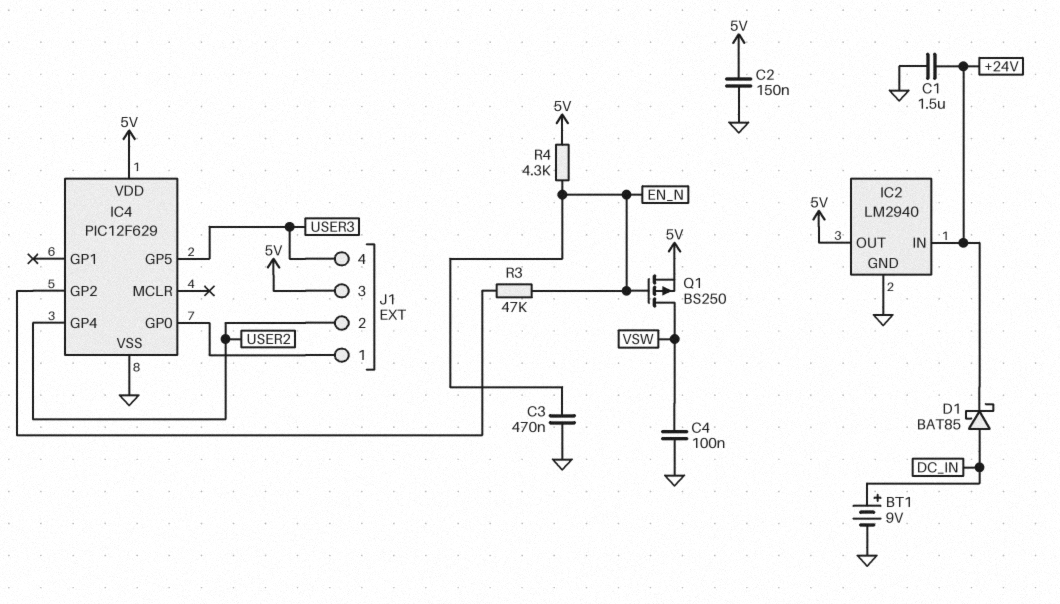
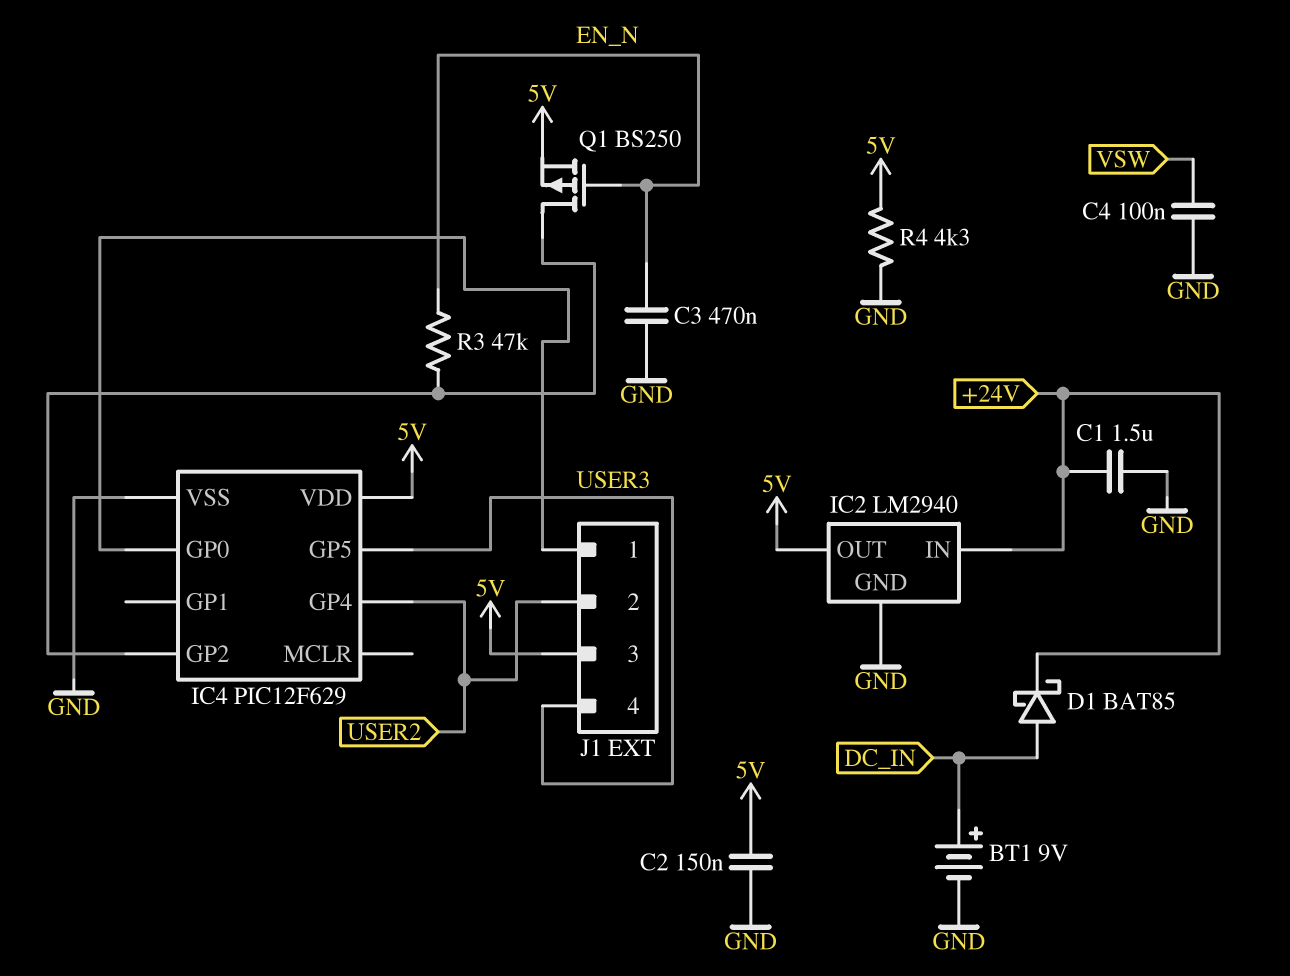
Q1: PMOS BS250 (G EN_N, D VSW, S 5V) -> PMOS BS250 (G EN_N, D IC4/GP2, S 5V)
R4: 4.3k (5V, EN_N) -> 4.3k (5V, GND)

